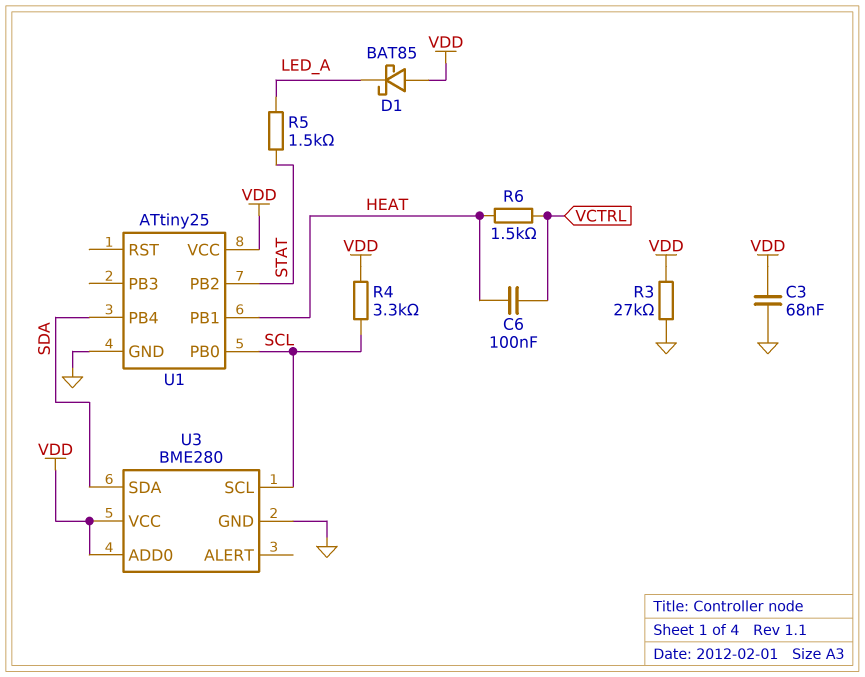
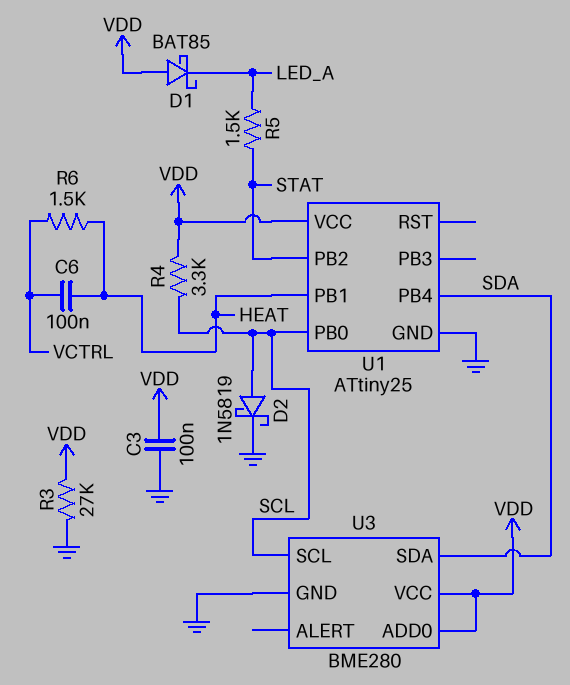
C3: 68nF (GND, VDD) -> 100nF (GND, VDD)
D2: none -> schottky 1N5819 (A SCL, K GND)

